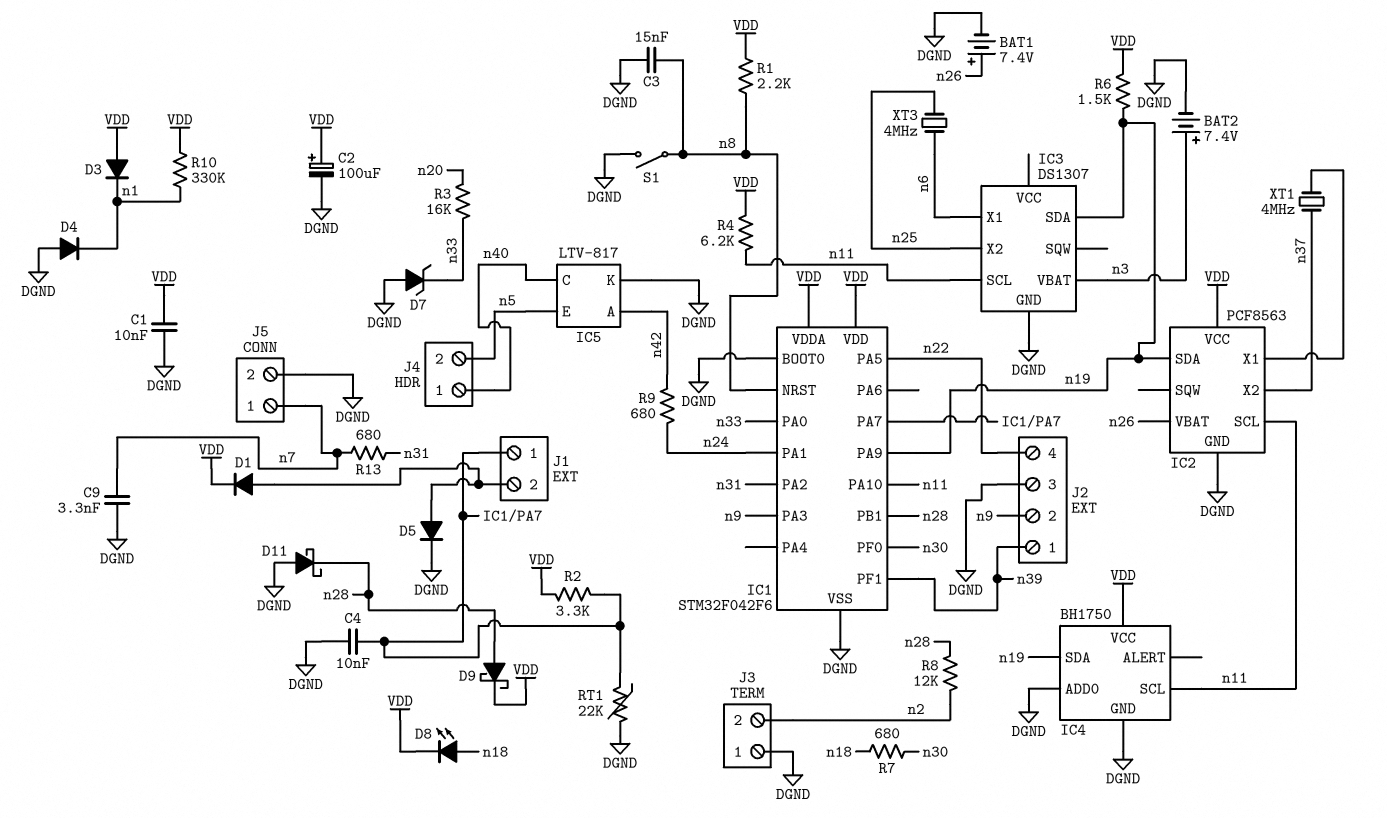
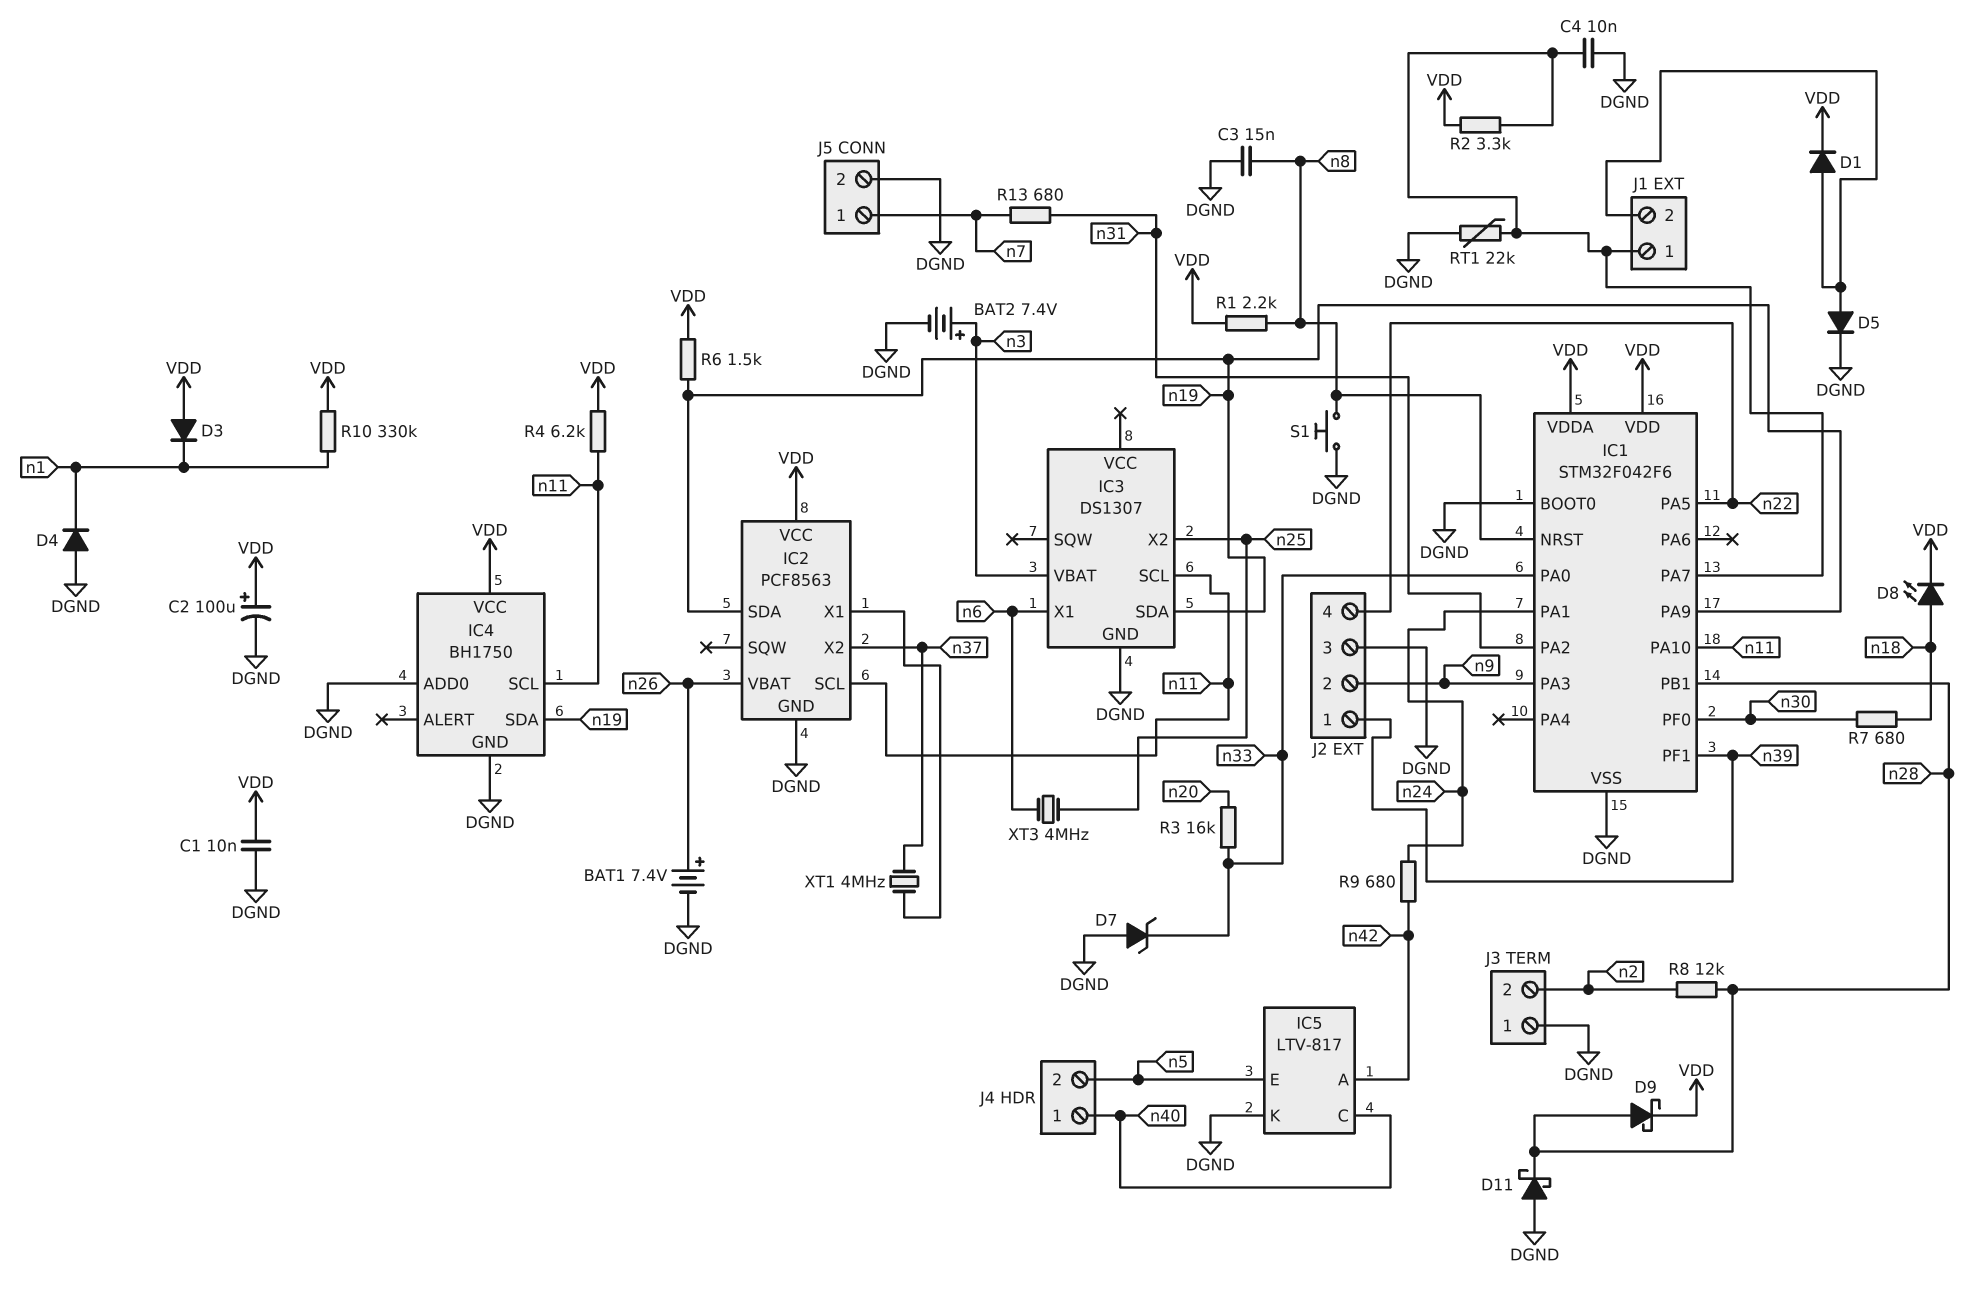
C9: 3.3nF (DGND, n7) -> none
S1: switch (DGND, n8) -> button (DGND, n8)

